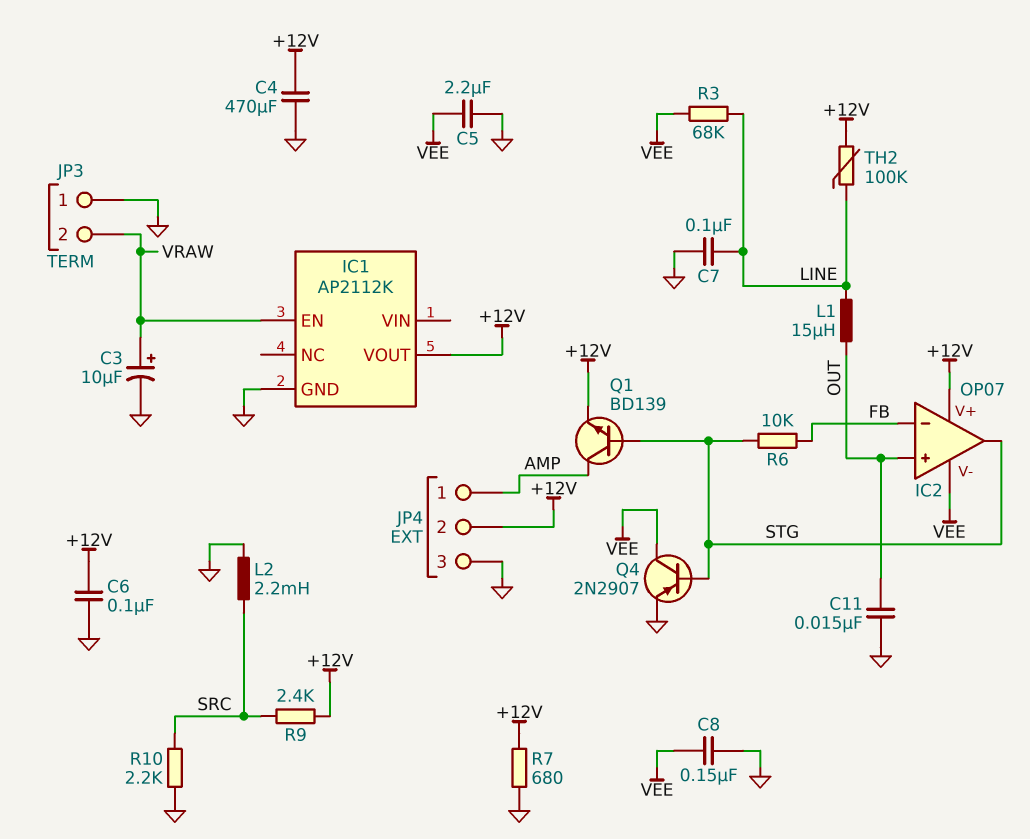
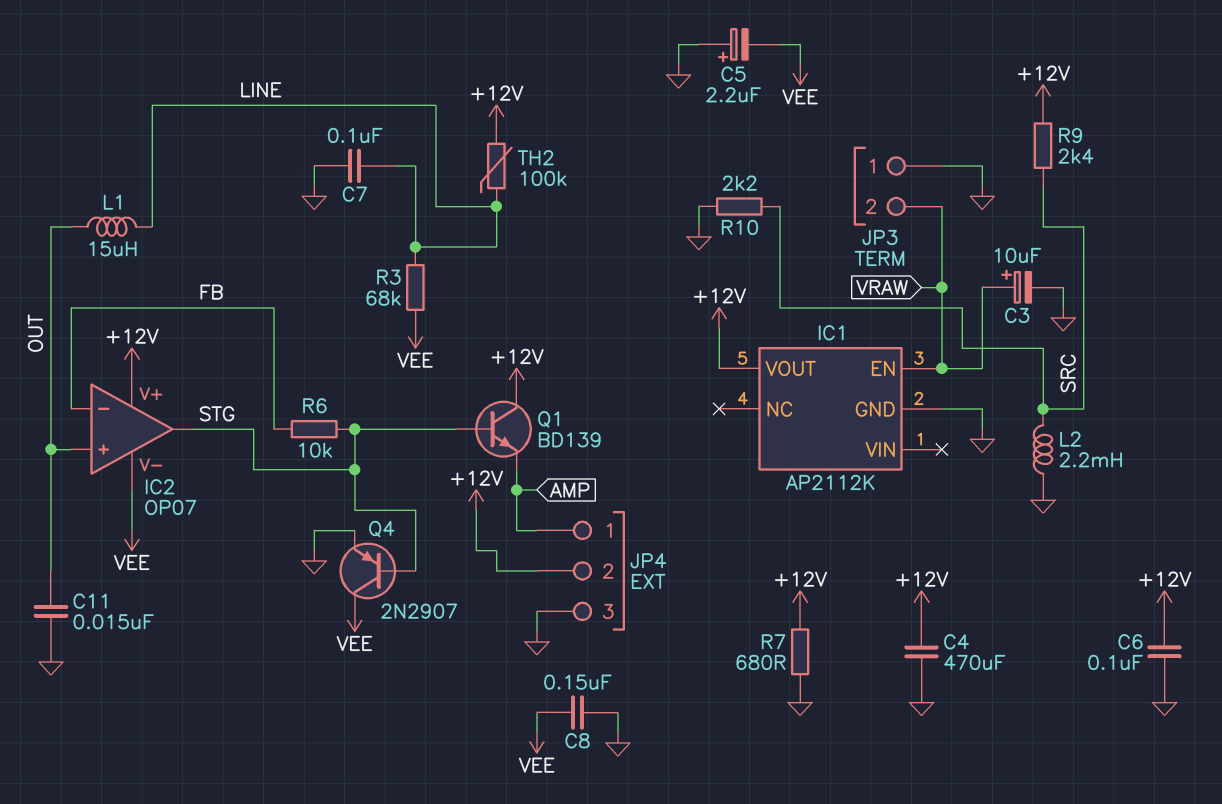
C5: 2.2uF (GND, VEE) -> 2.2uF (plus GND, minus VEE)
Q1: NPN BD139 (B STG, C AMP, E +12V) -> NPN BD139 (B STG, C +12V, E AMP)

